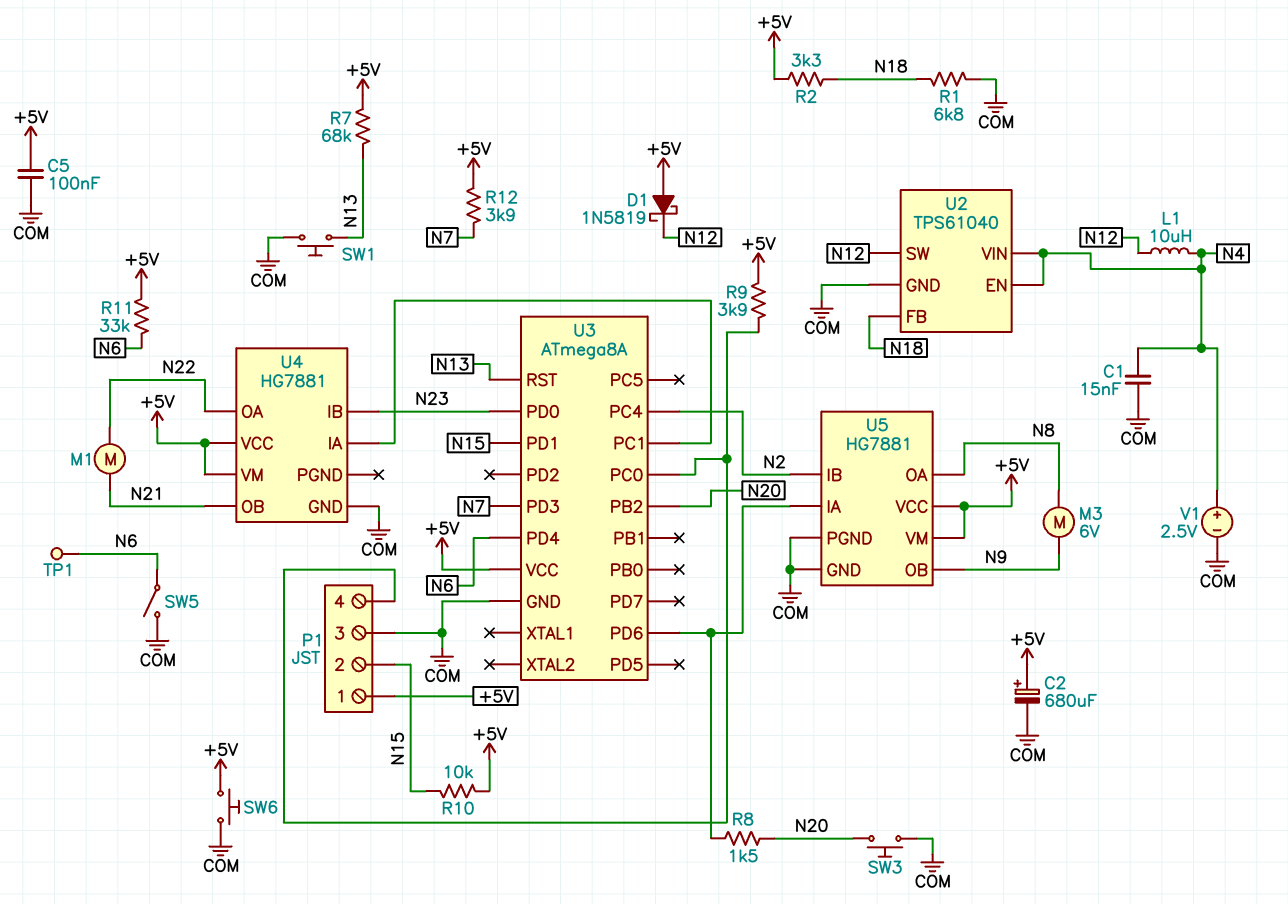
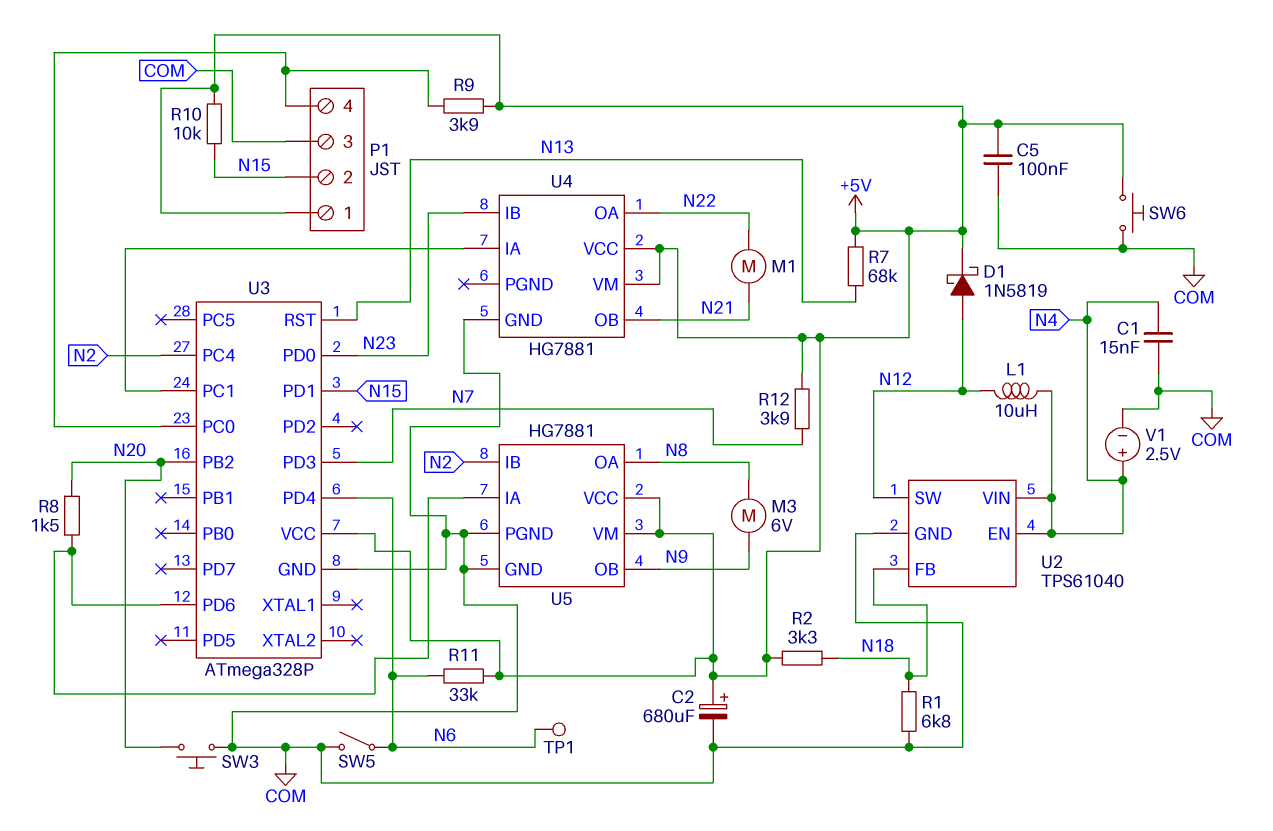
D1: schottky 1N5819 (A +5V, K N12) -> schottky 1N5819 (A N12, K +5V)
SW1: button (COM, N13) -> none
U3: ATmega8A -> ATmega328P

